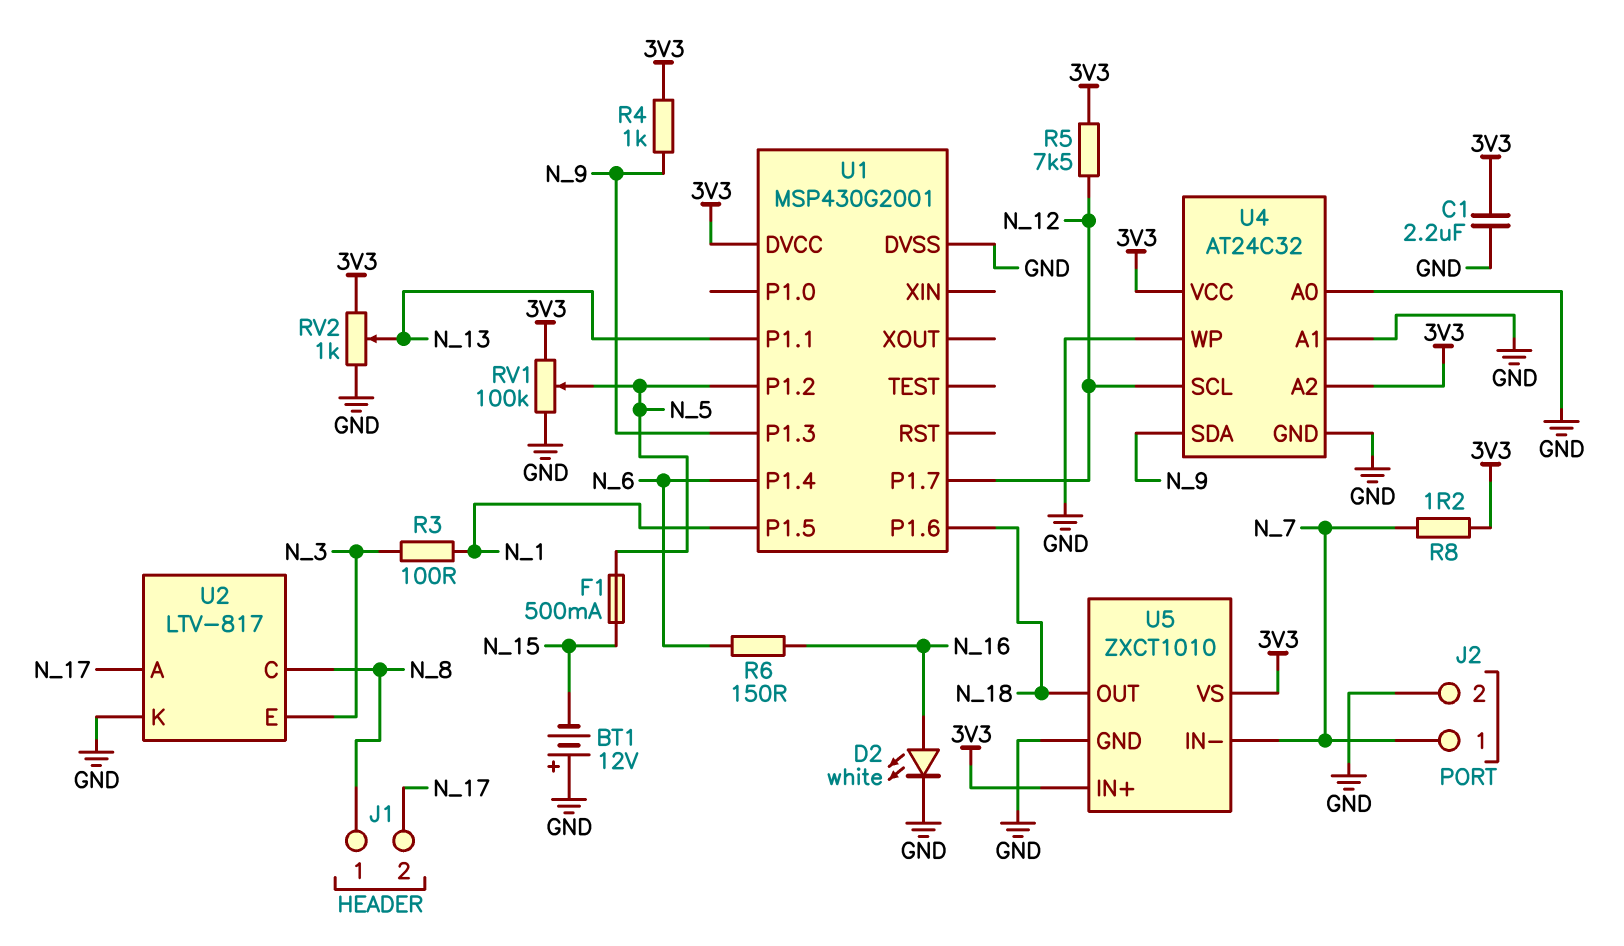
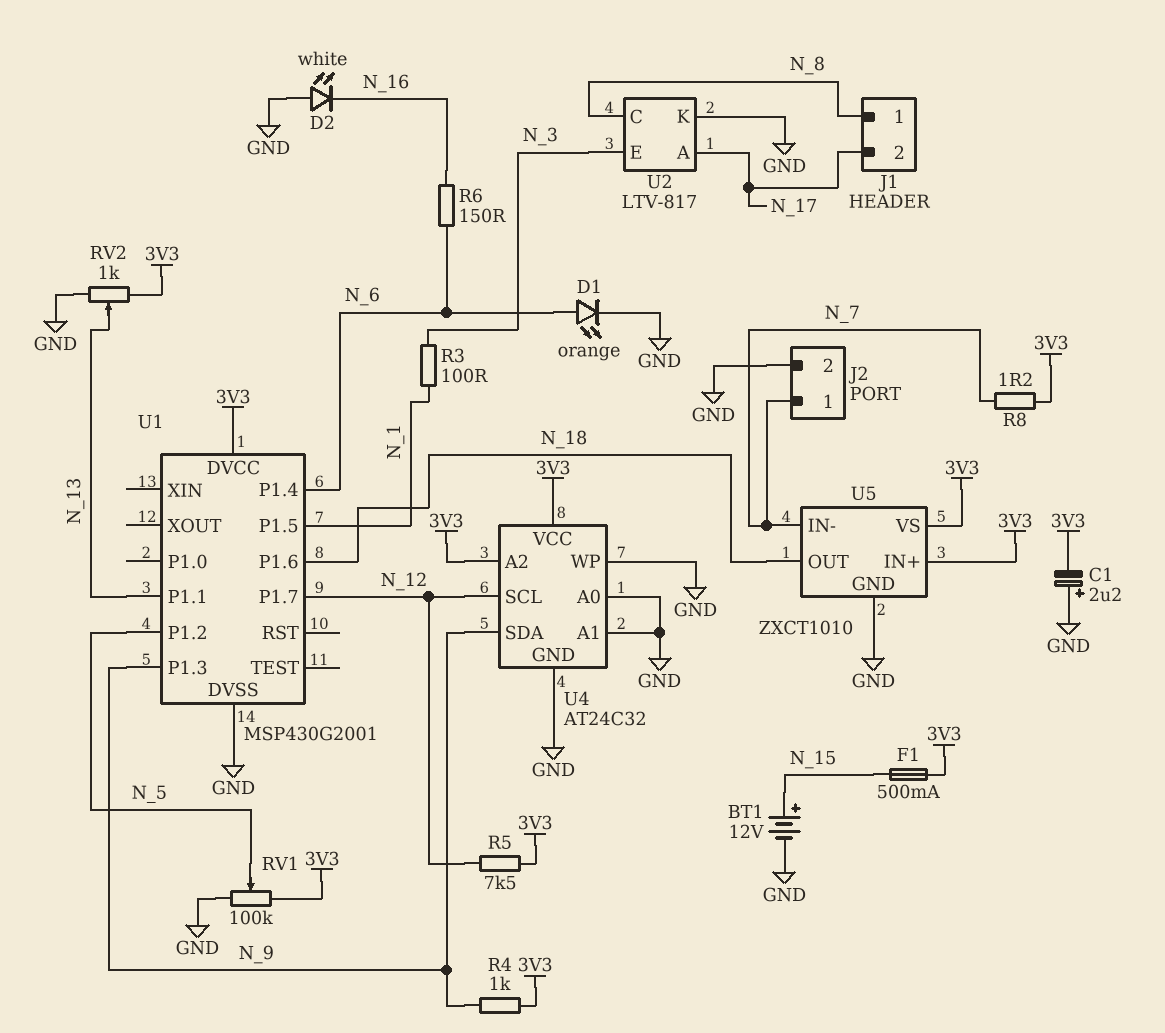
BT1: 12V (plus GND, minus N_15) -> 12V (plus N_15, minus GND)
C1: 2.2uF (3V3, GND) -> 2.2uF (plus GND, minus 3V3)
D1: none -> LED orange (A N_6, K GND)
D2: LED white (A N_16, K GND) -> LED white (A GND, K N_16)
F1: 500mA (N_5, N_15) -> 500mA (3V3, N_15)

